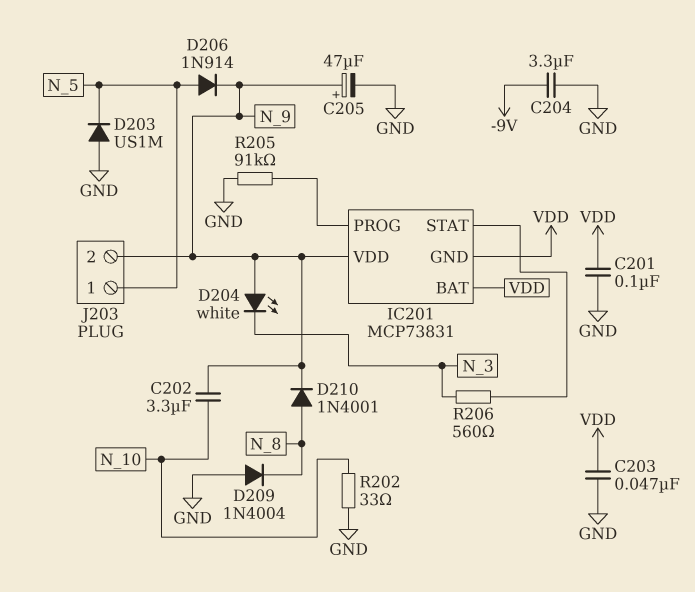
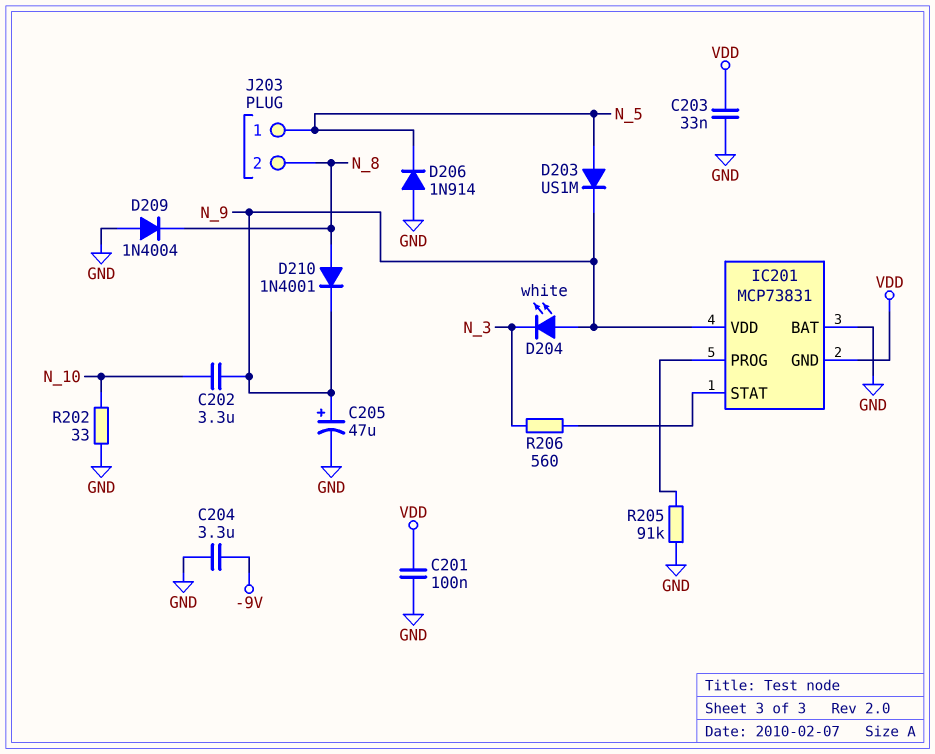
C203: 47nF (GND, VDD) -> 33nF (GND, VDD)
D203: diode US1M (A GND, K N_5) -> diode US1M (A N_5, K N_9)
D206: diode 1N914 (A N_5, K N_9) -> diode 1N914 (A GND, K N_5)
IC201 pin BAT: VDD -> GND
J203 pin 2: N_9 -> N_8

